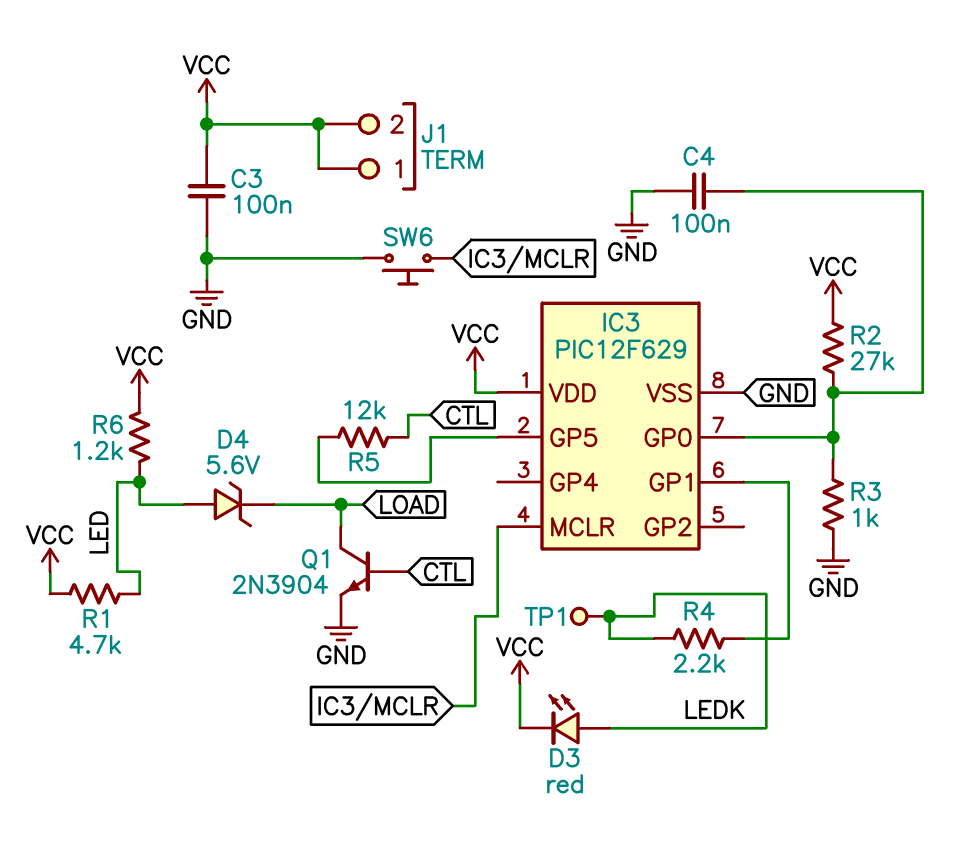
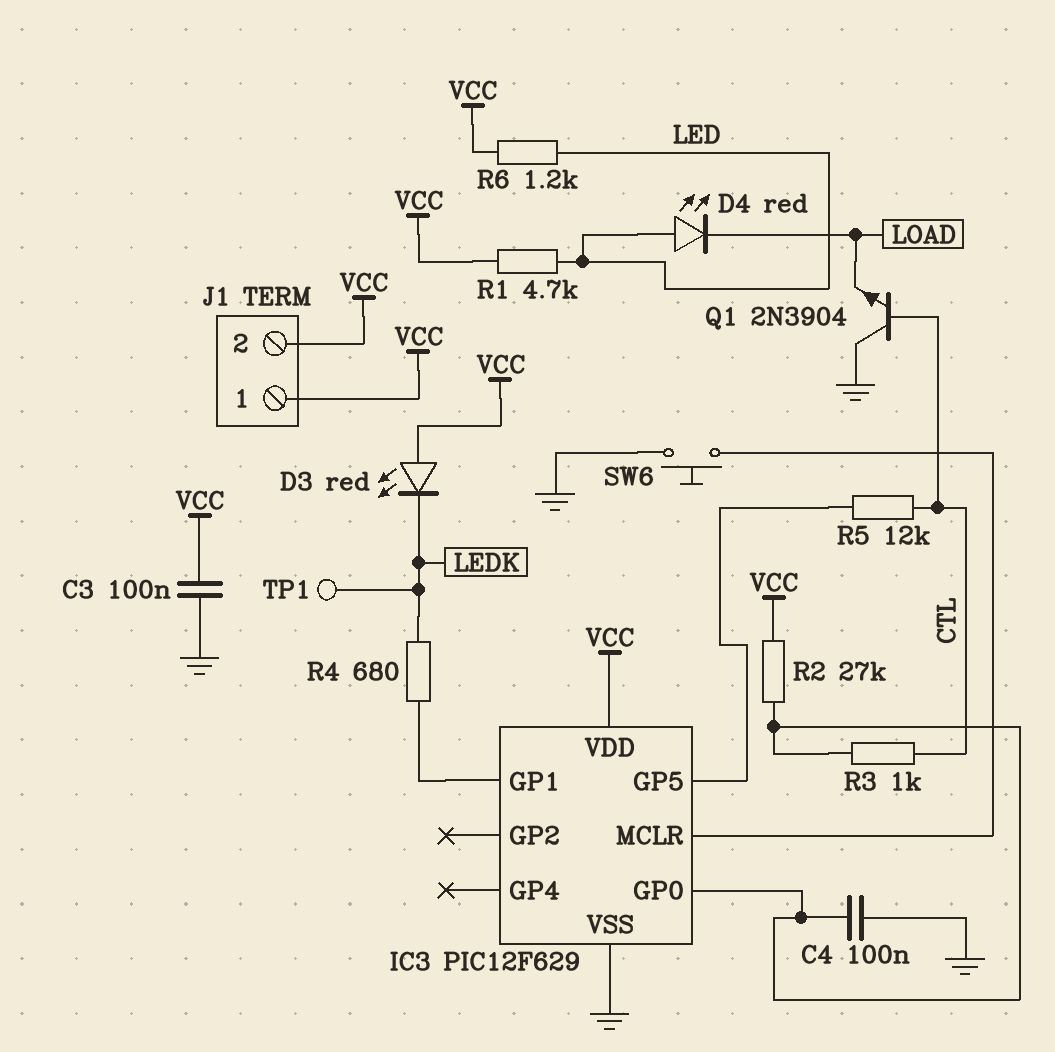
D3: LED red (A LEDK, K VCC) -> LED red (A VCC, K LEDK)
D4: zener 5.6V (A LED, K LOAD) -> LED red (A LED, K LOAD)
Q1: NPN 2N3904 (B CTL, C LOAD, E GND) -> NPN 2N3904 (B CTL, C GND, E LOAD)
R3: 1k (GND, IC3/GP0) -> 1k (CTL, IC3/GP0)
R4: 2.2k (IC3/GP1, LEDK) -> 680 (IC3/GP1, LEDK)

